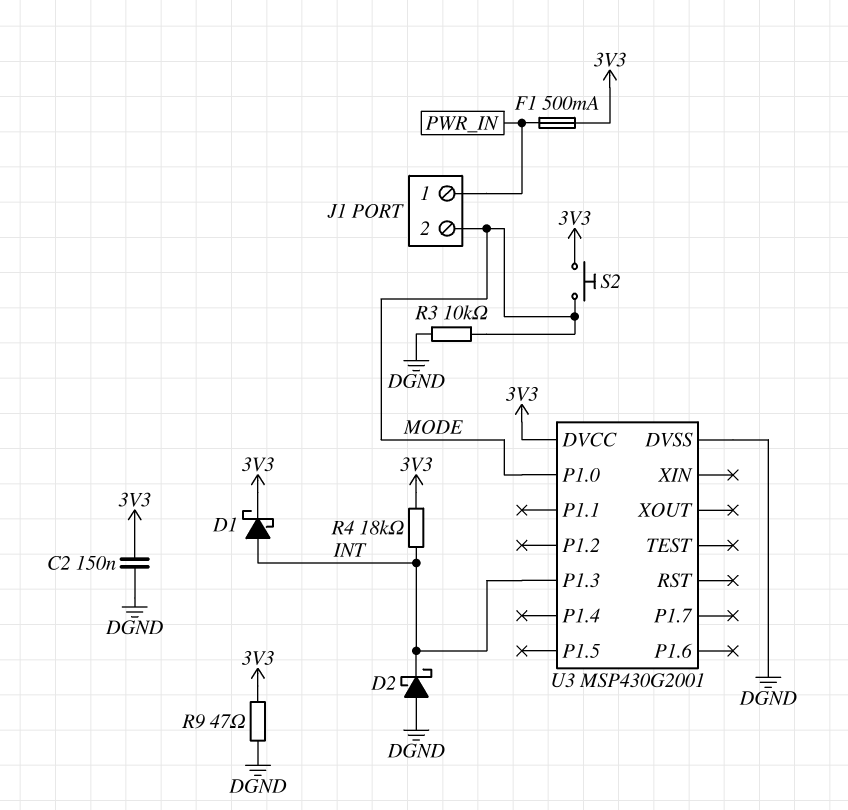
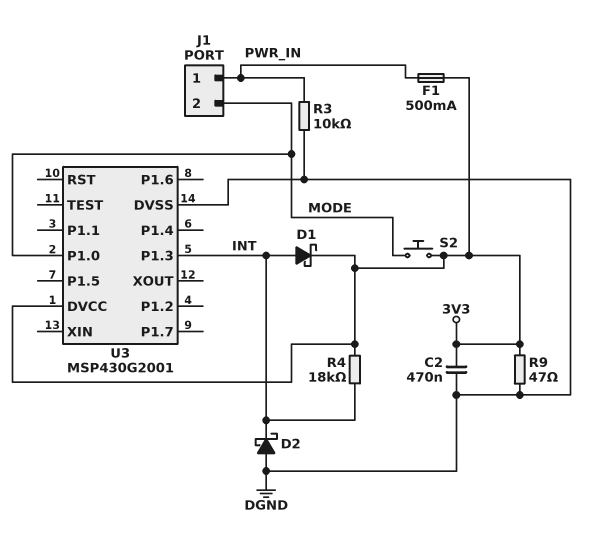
C2: 150nF (3V3, DGND) -> 470nF (3V3, DGND)
R3: 10k (DGND, MODE) -> 10k (DGND, PWR_IN)

